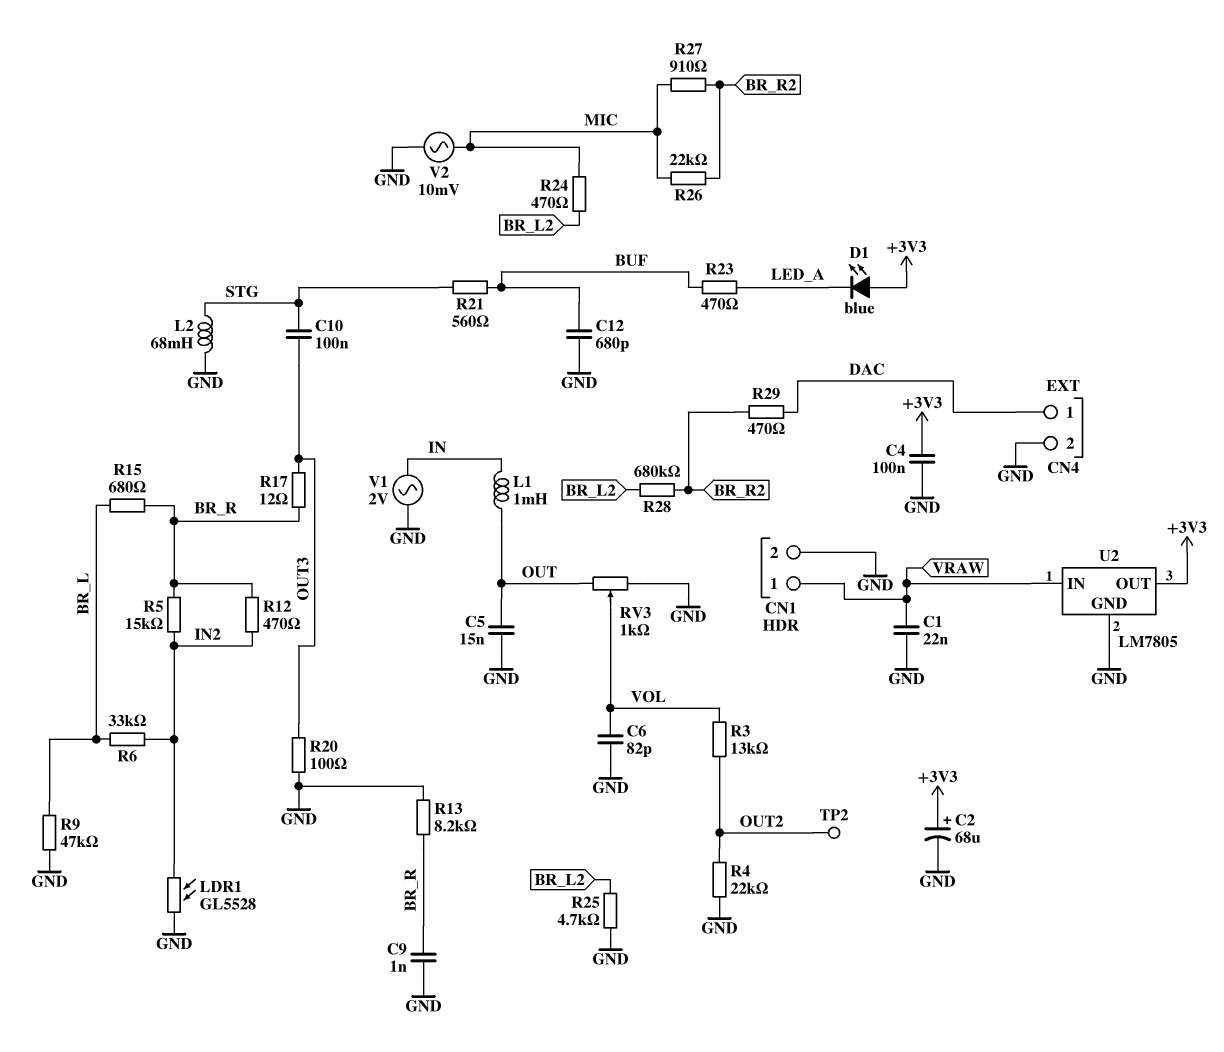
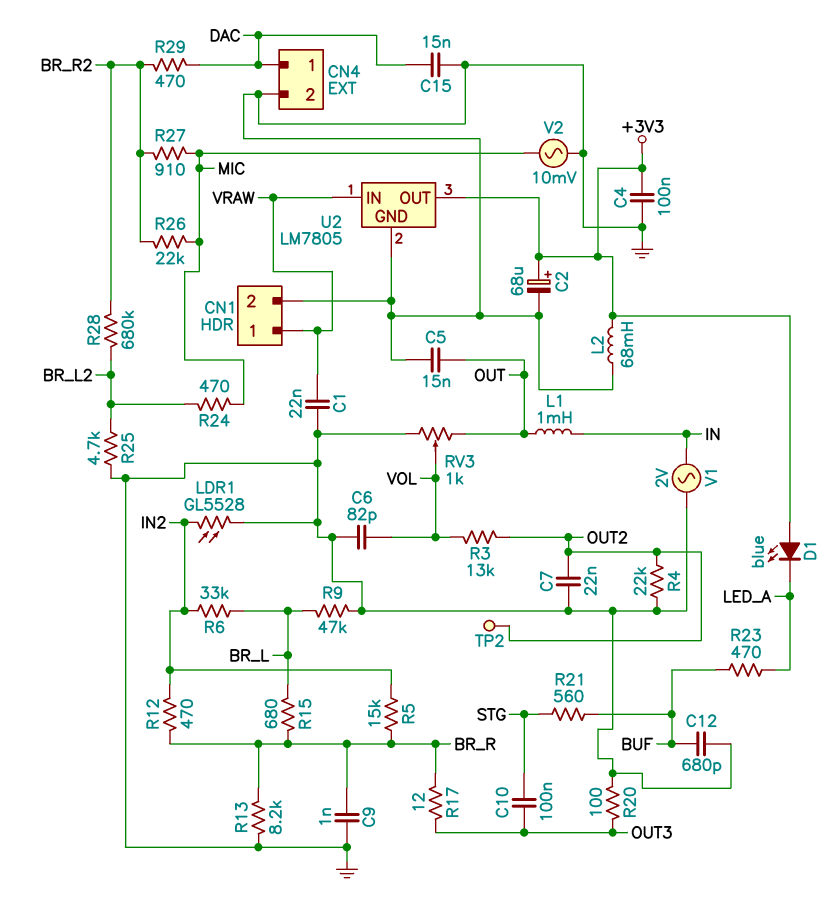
C7: none -> 22nF (GND, OUT2)
C15: none -> 15nF (DAC, GND)
L2: 68mH (GND, STG) -> 68mH (+3V3, GND)

